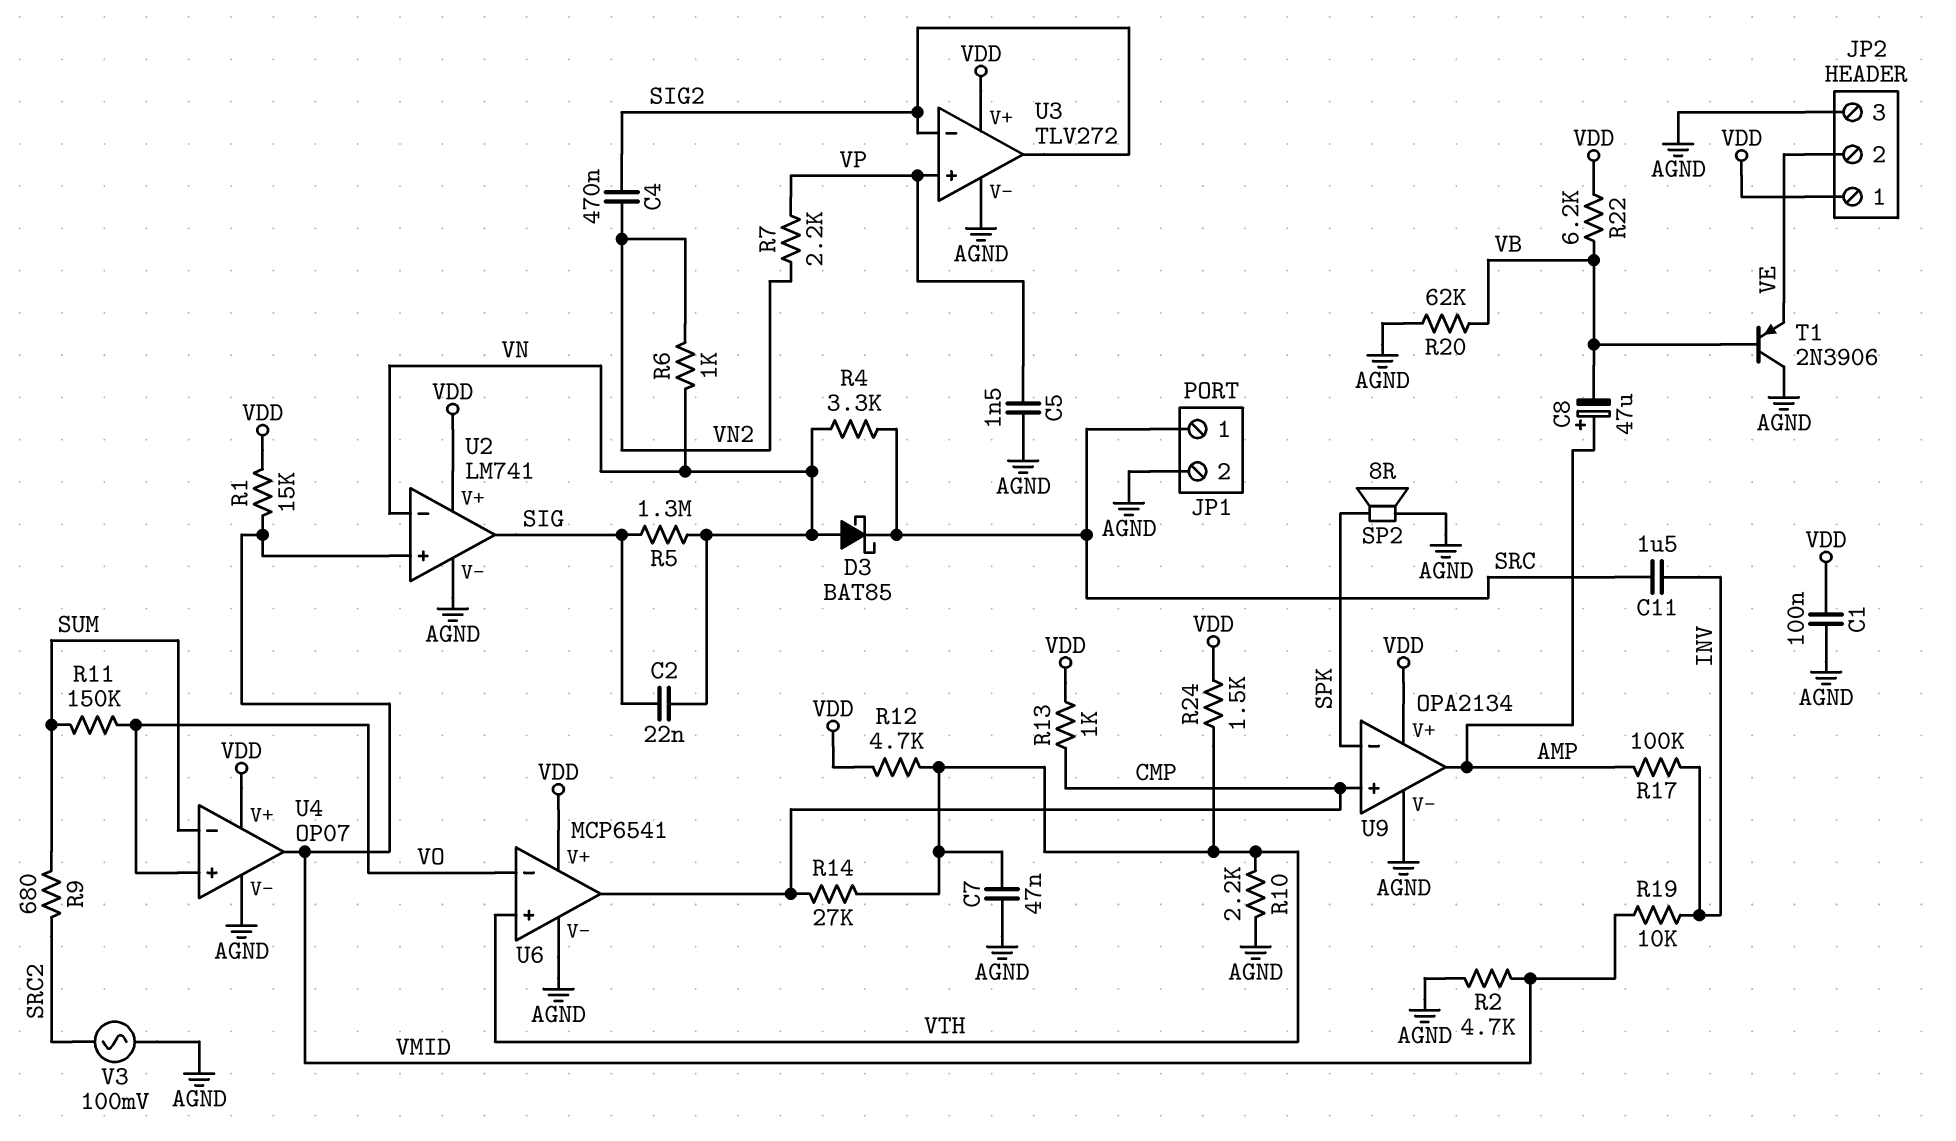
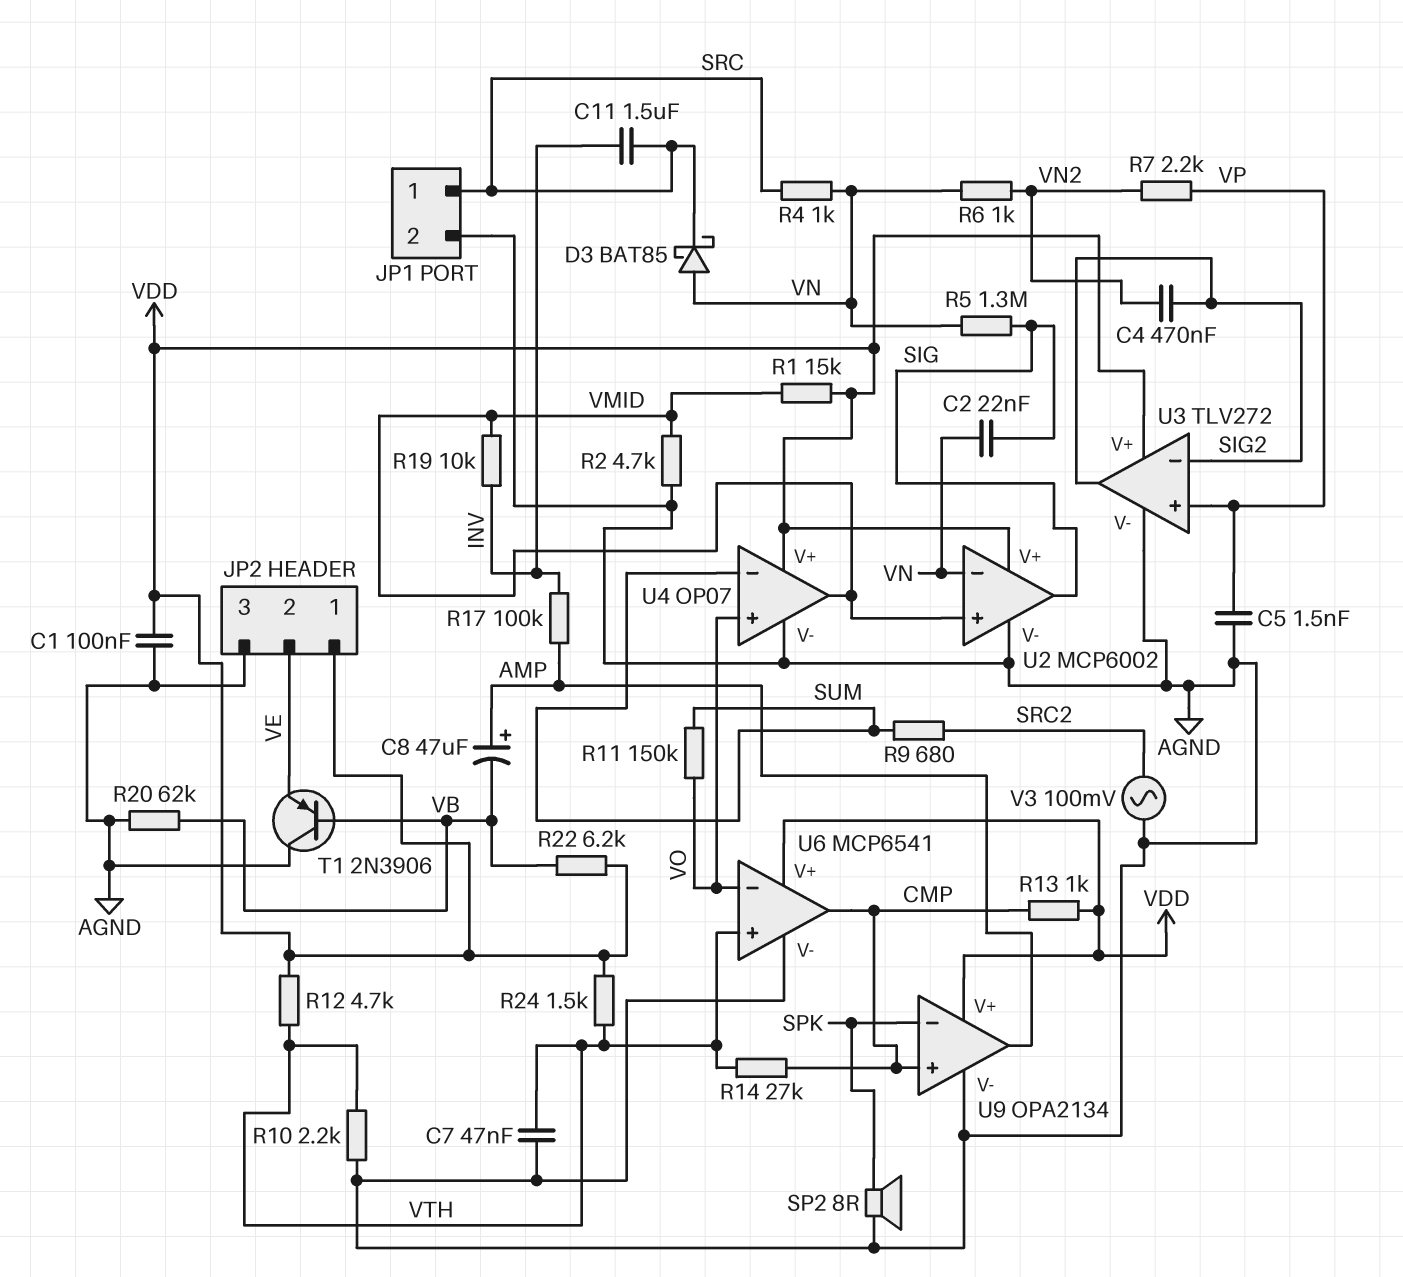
R4: 3.3k (SRC, VN) -> 1k (SRC, VN)
U2: LM741 -> MCP6002

